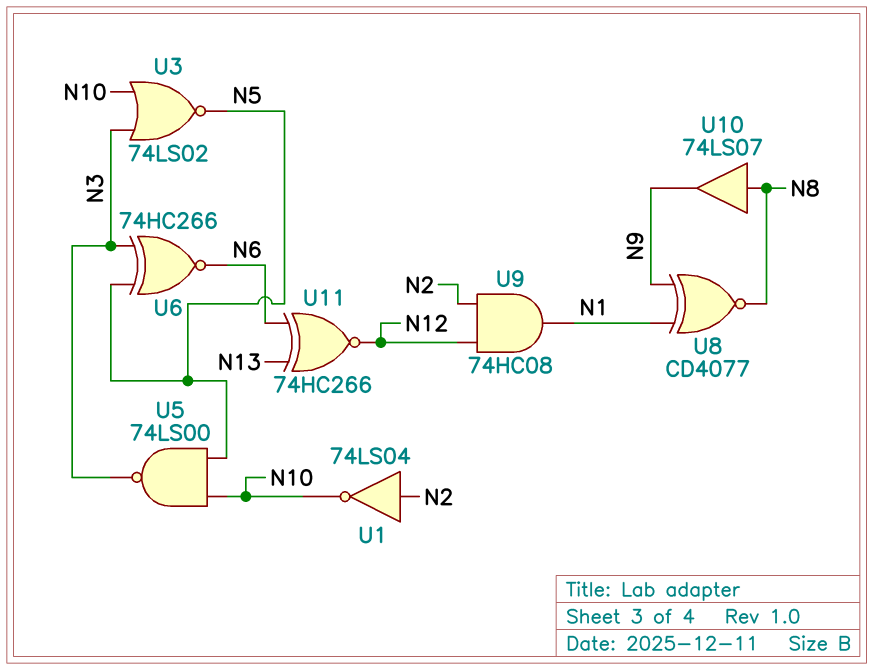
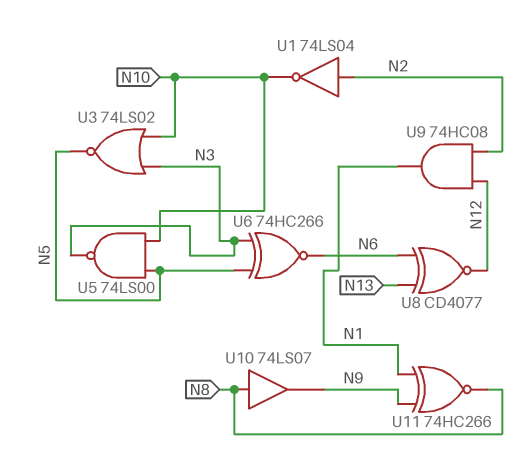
U8: XNOR CD4077 (in N1, in N9, out N8) -> XNOR CD4077 (in N6, in N13, out N12)
U11: XNOR 74HC266 (in N6, in N13, out N12) -> XNOR 74HC266 (in N1, in N9, out N8)

